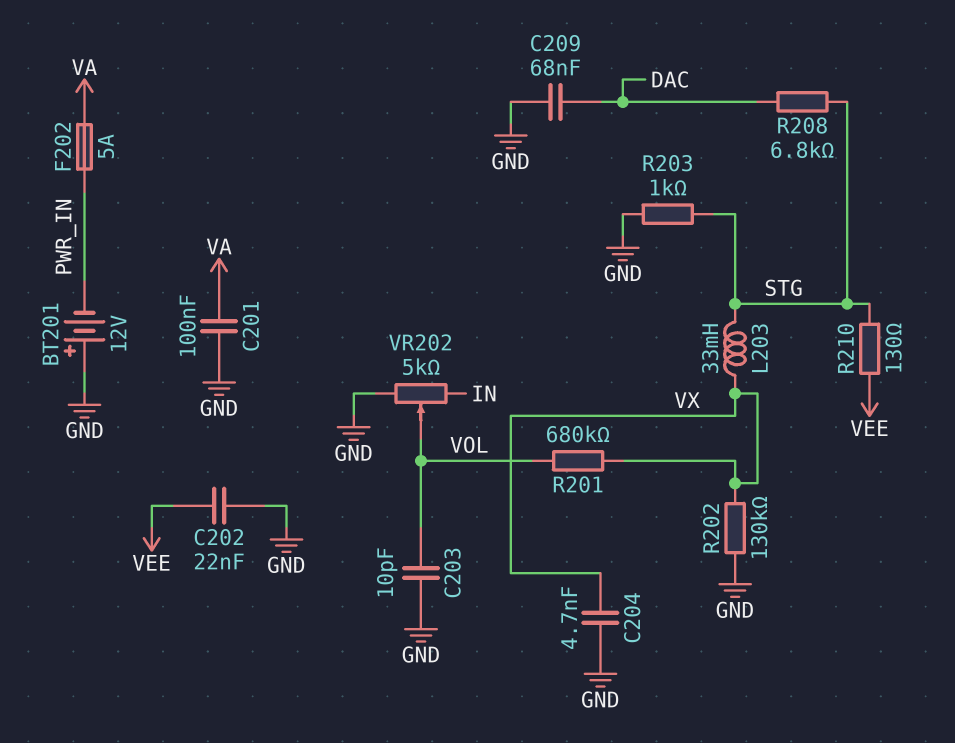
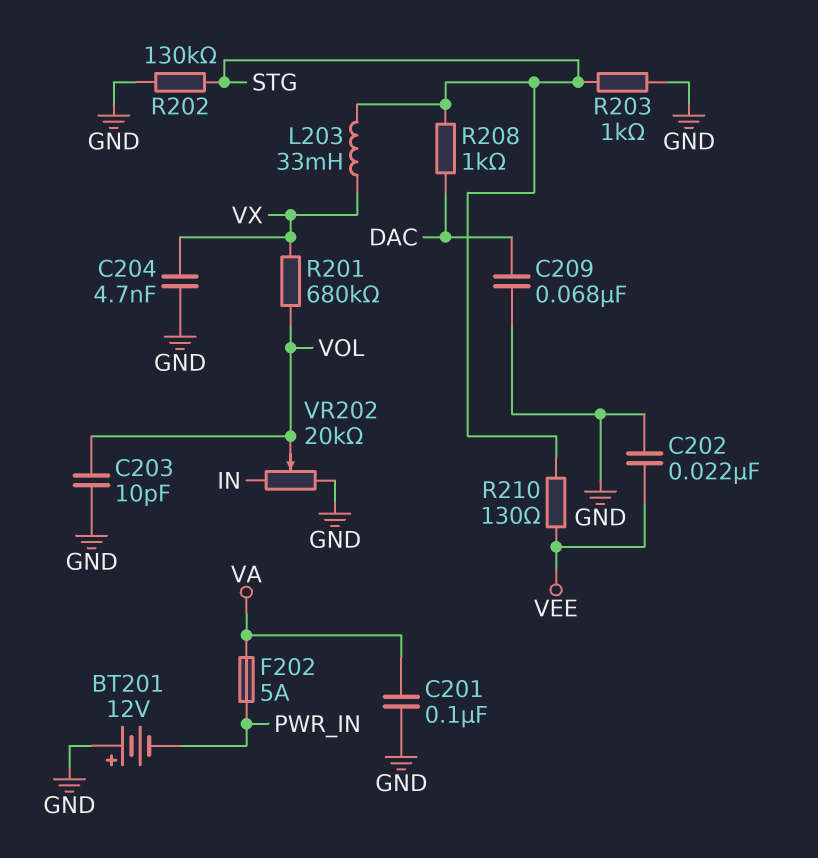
R202: 130k (GND, VX) -> 130k (GND, STG)
R208: 6.8k (DAC, STG) -> 1k (DAC, STG)
VR202: 5k (GND, IN, wiper VOL) -> 20k (GND, IN, wiper VOL)

